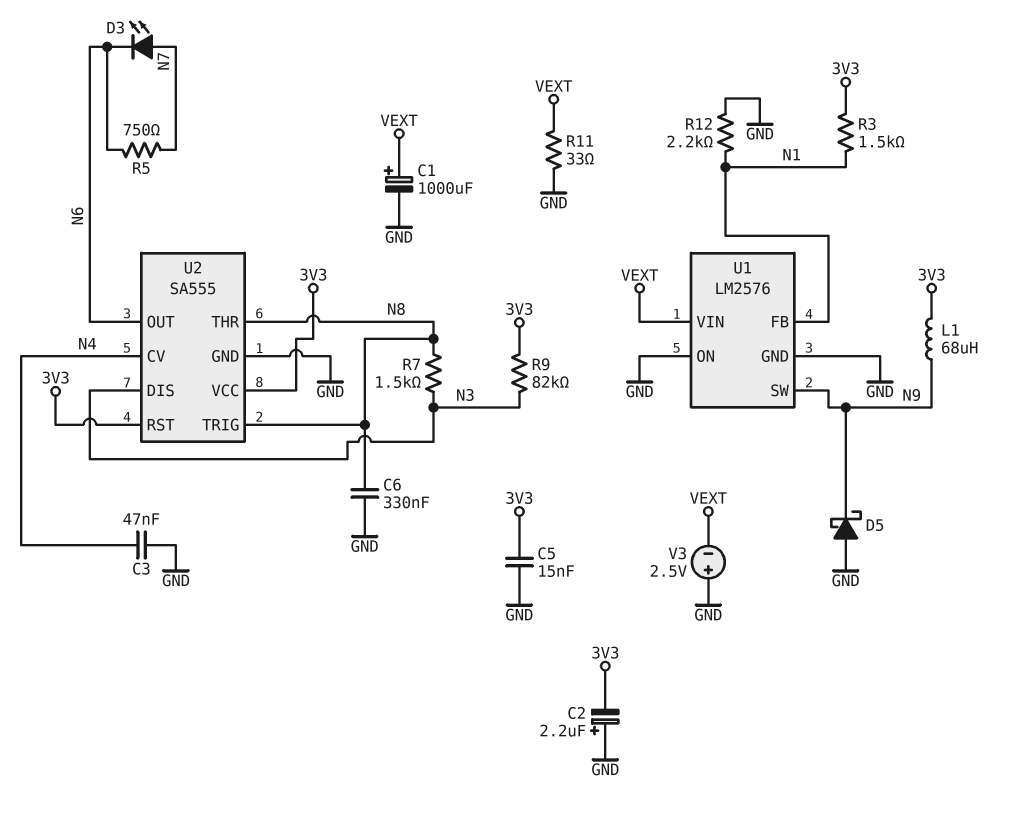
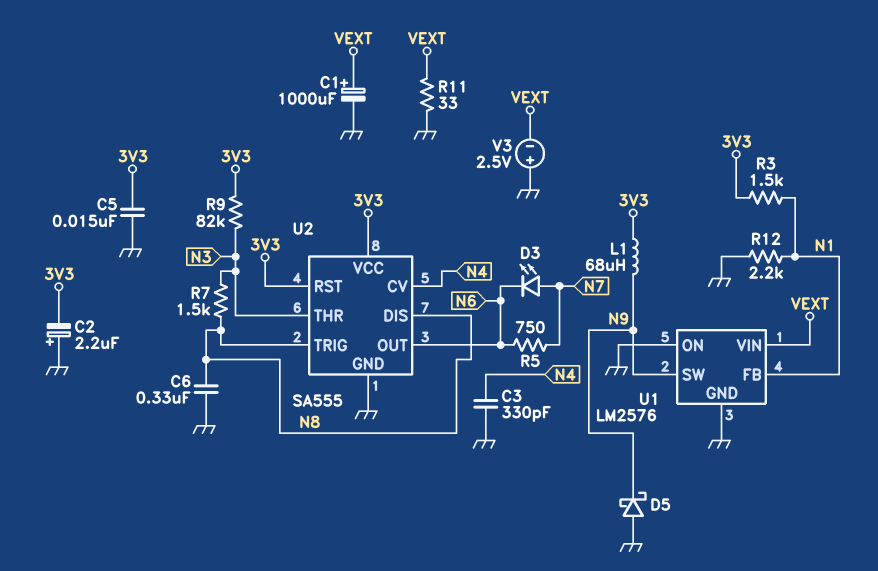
C3: 47nF (GND, N4) -> 330pF (GND, N4)
U2 pin DIS: N3 -> N8
U2 pin THR: N8 -> N3

